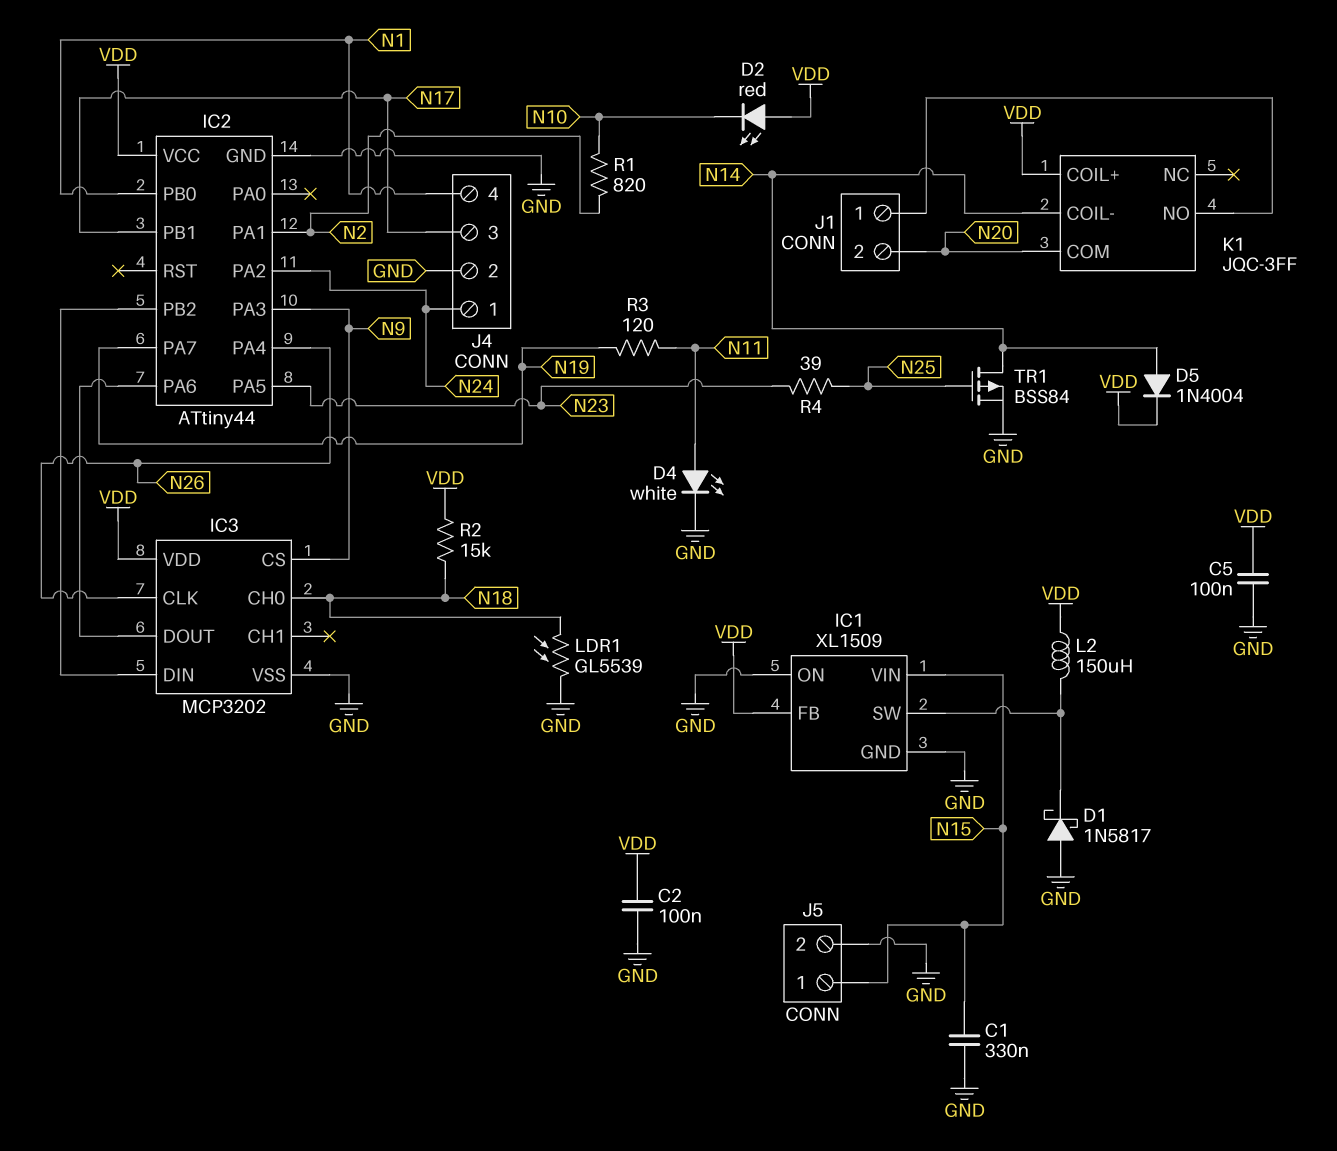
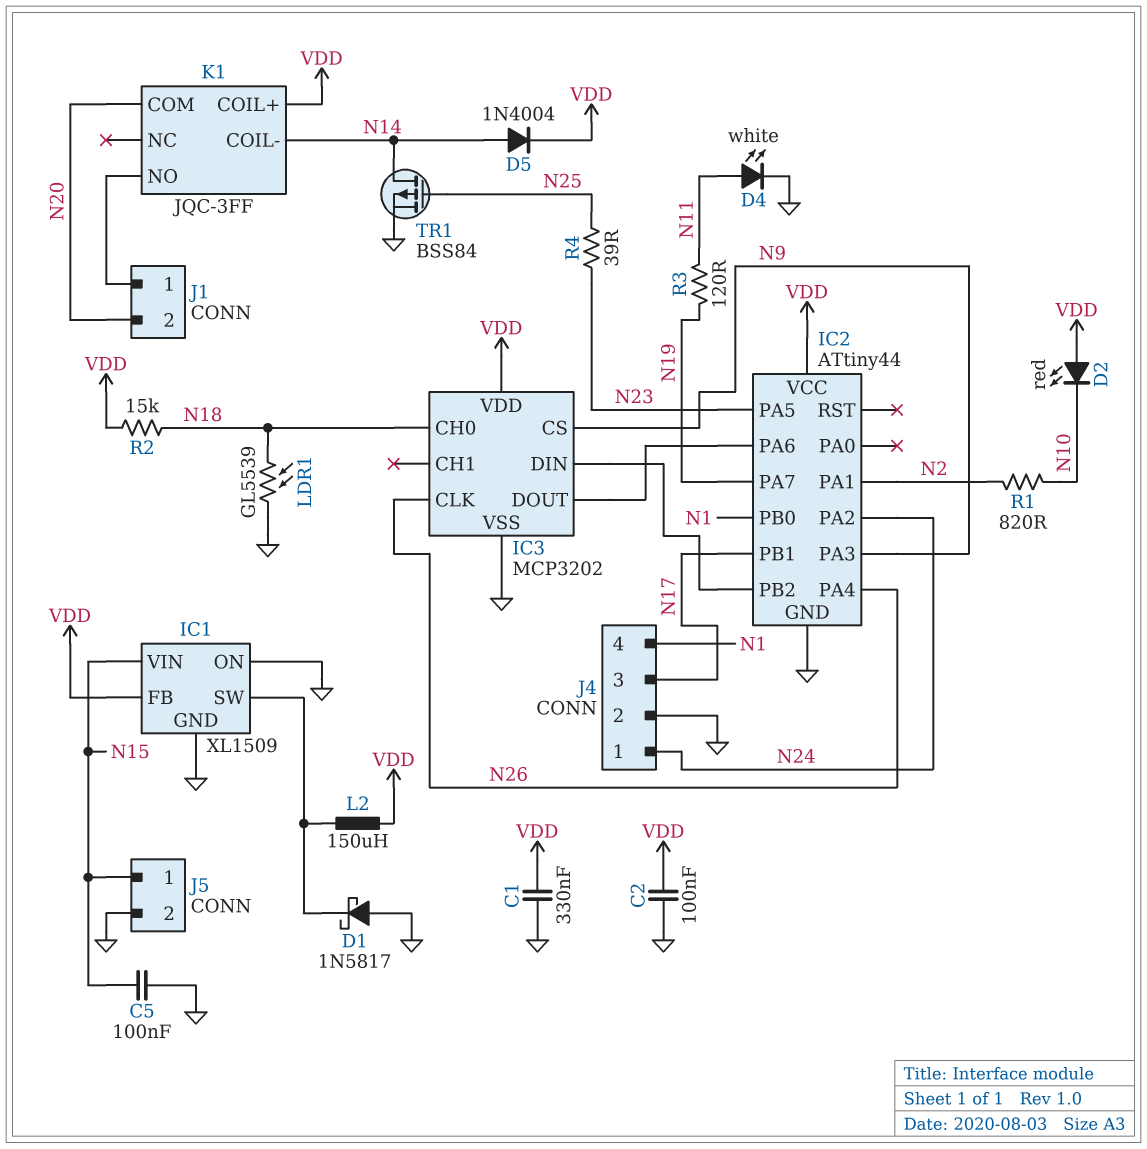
C1: 330nF (GND, N15) -> 330nF (GND, VDD)
C5: 100nF (GND, VDD) -> 100nF (GND, N15)

